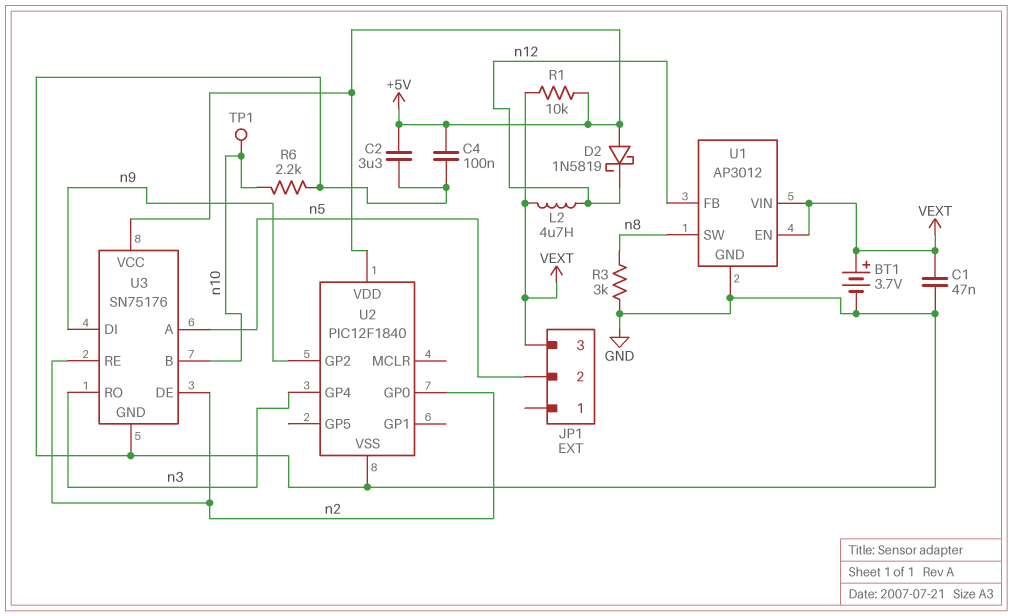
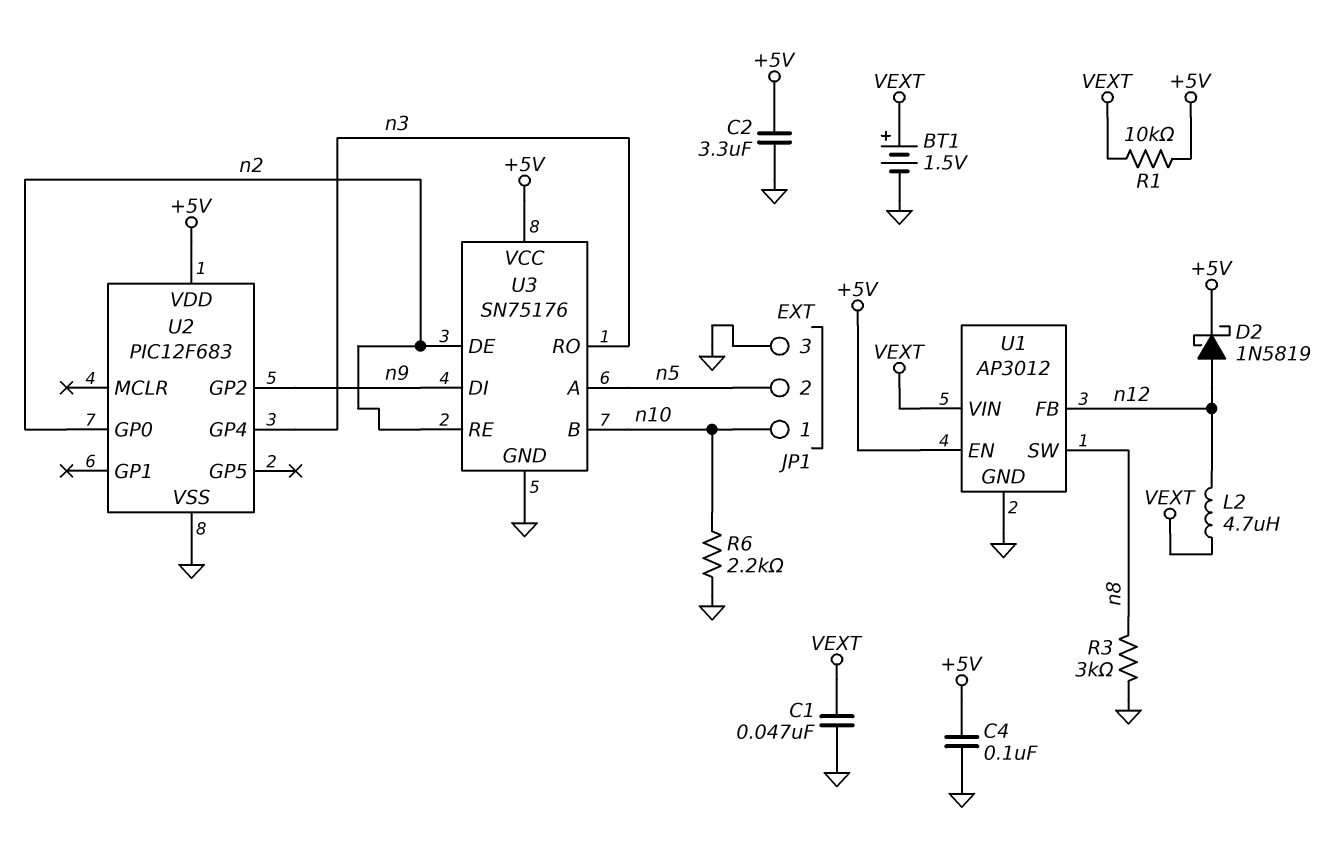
BT1: 3.7V (plus VEXT, minus GND) -> 1.5V (plus VEXT, minus GND)
D2: schottky 1N5819 (A +5V, K n12) -> schottky 1N5819 (A n12, K +5V)
JP1 pin 1: none -> n10
JP1 pin 3: VEXT -> GND
TP1: test point (n10) -> none
U1 pin EN: VEXT -> +5V
U2: PIC12F1840 -> PIC12F683

